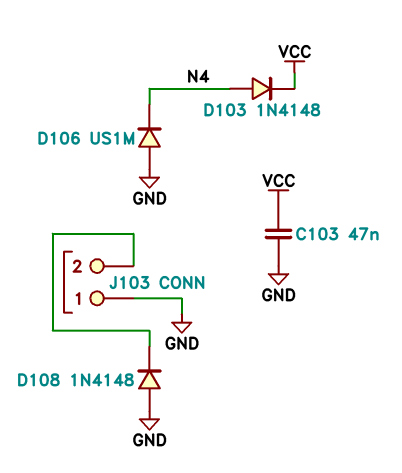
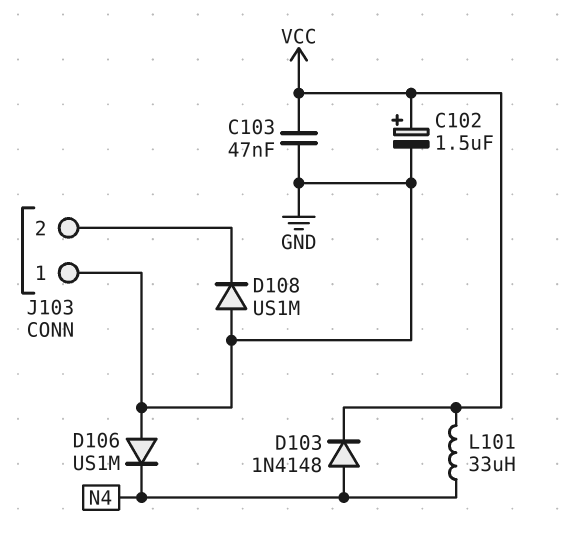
C102: none -> 1.5uF (plus VCC, minus GND)
D108: diode 1N4148 (A GND, K J103/2) -> diode US1M (A GND, K J103/2)
L101: none -> 33uH (N4, VCC)

